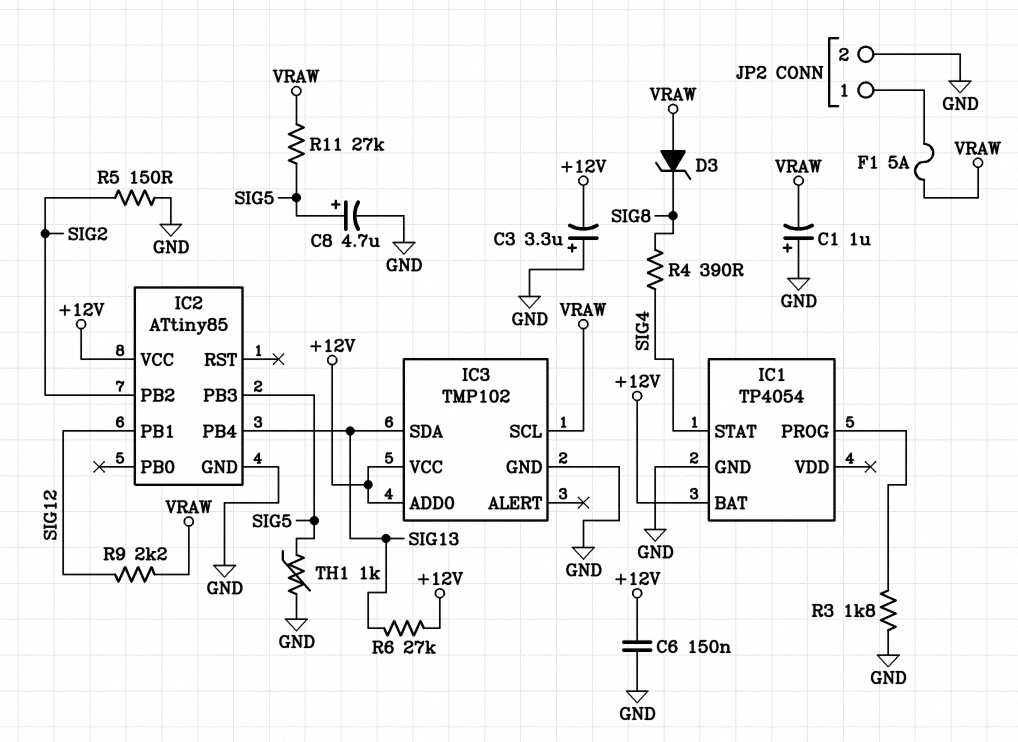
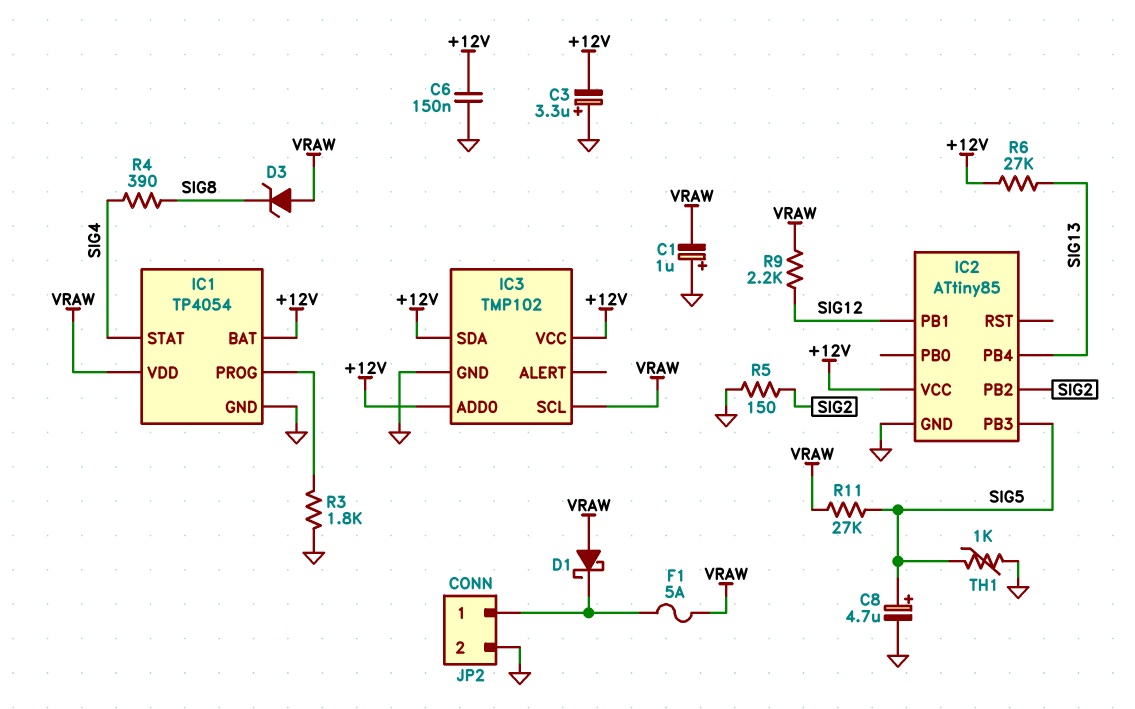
D1: none -> schottky (A VRAW, K JP2/1)
IC1 pin VDD: none -> VRAW
IC3 pin SDA: SIG13 -> +12V

